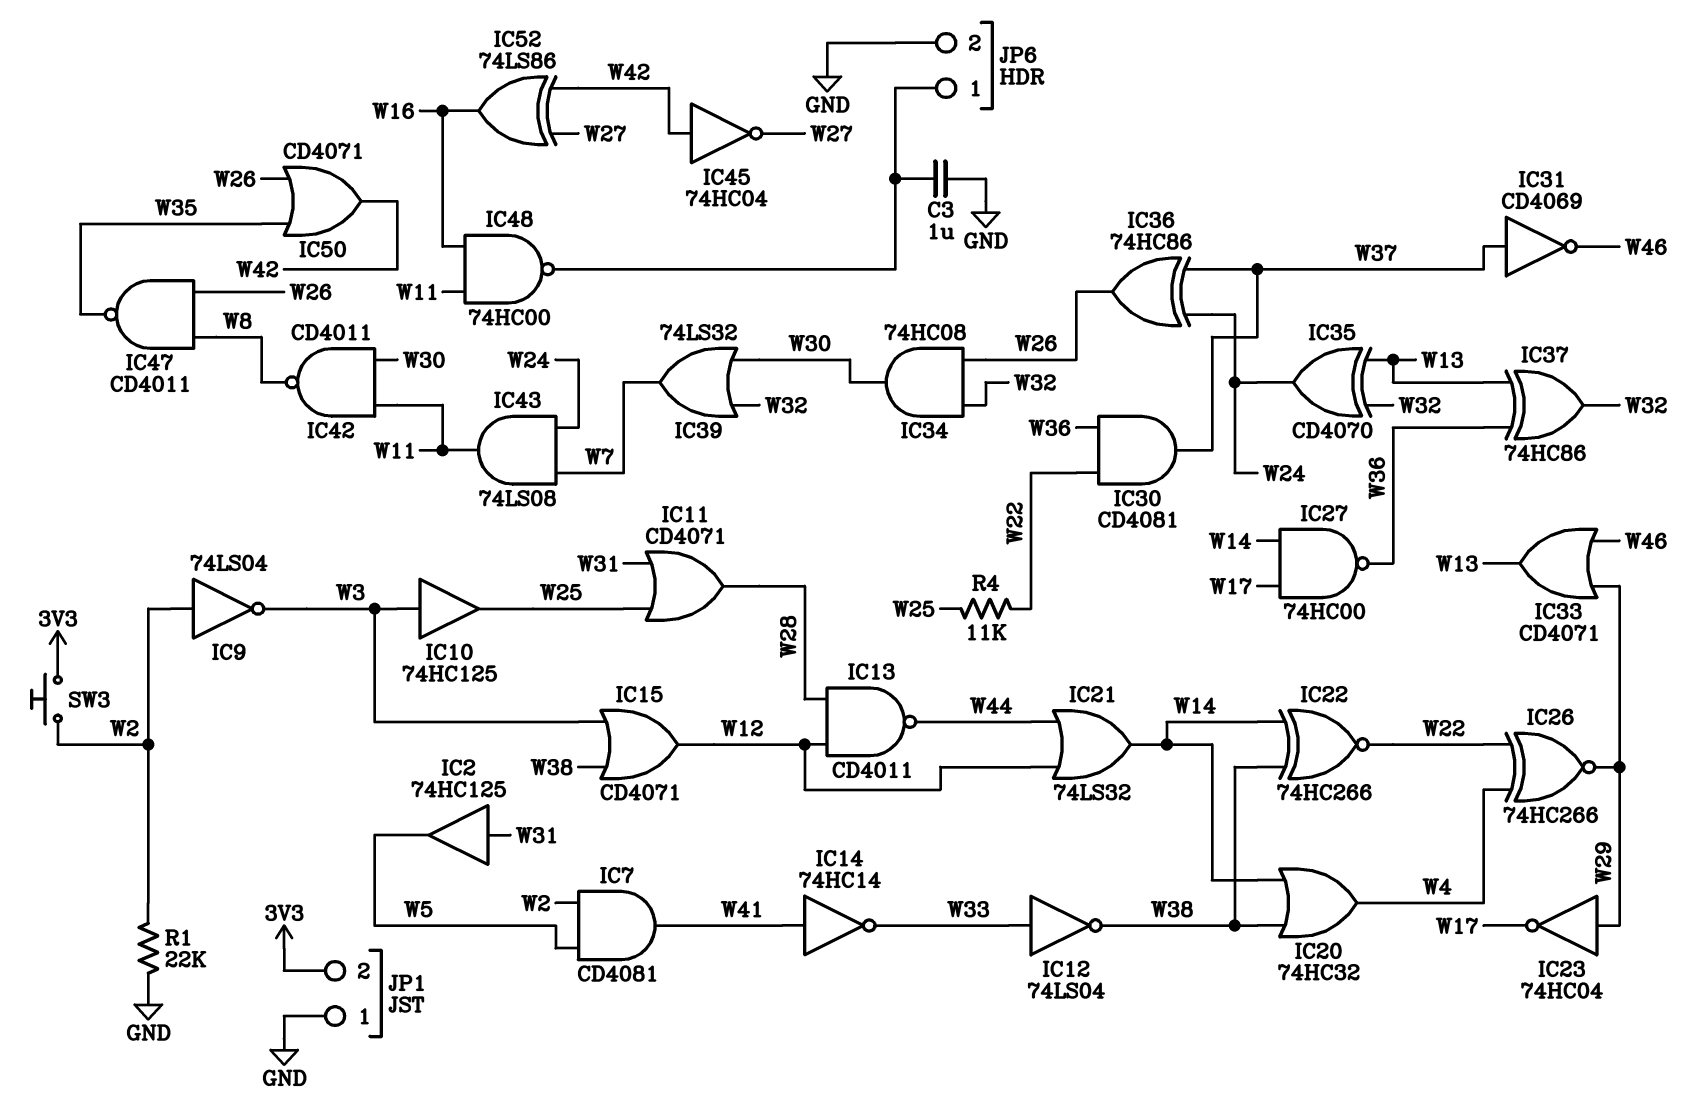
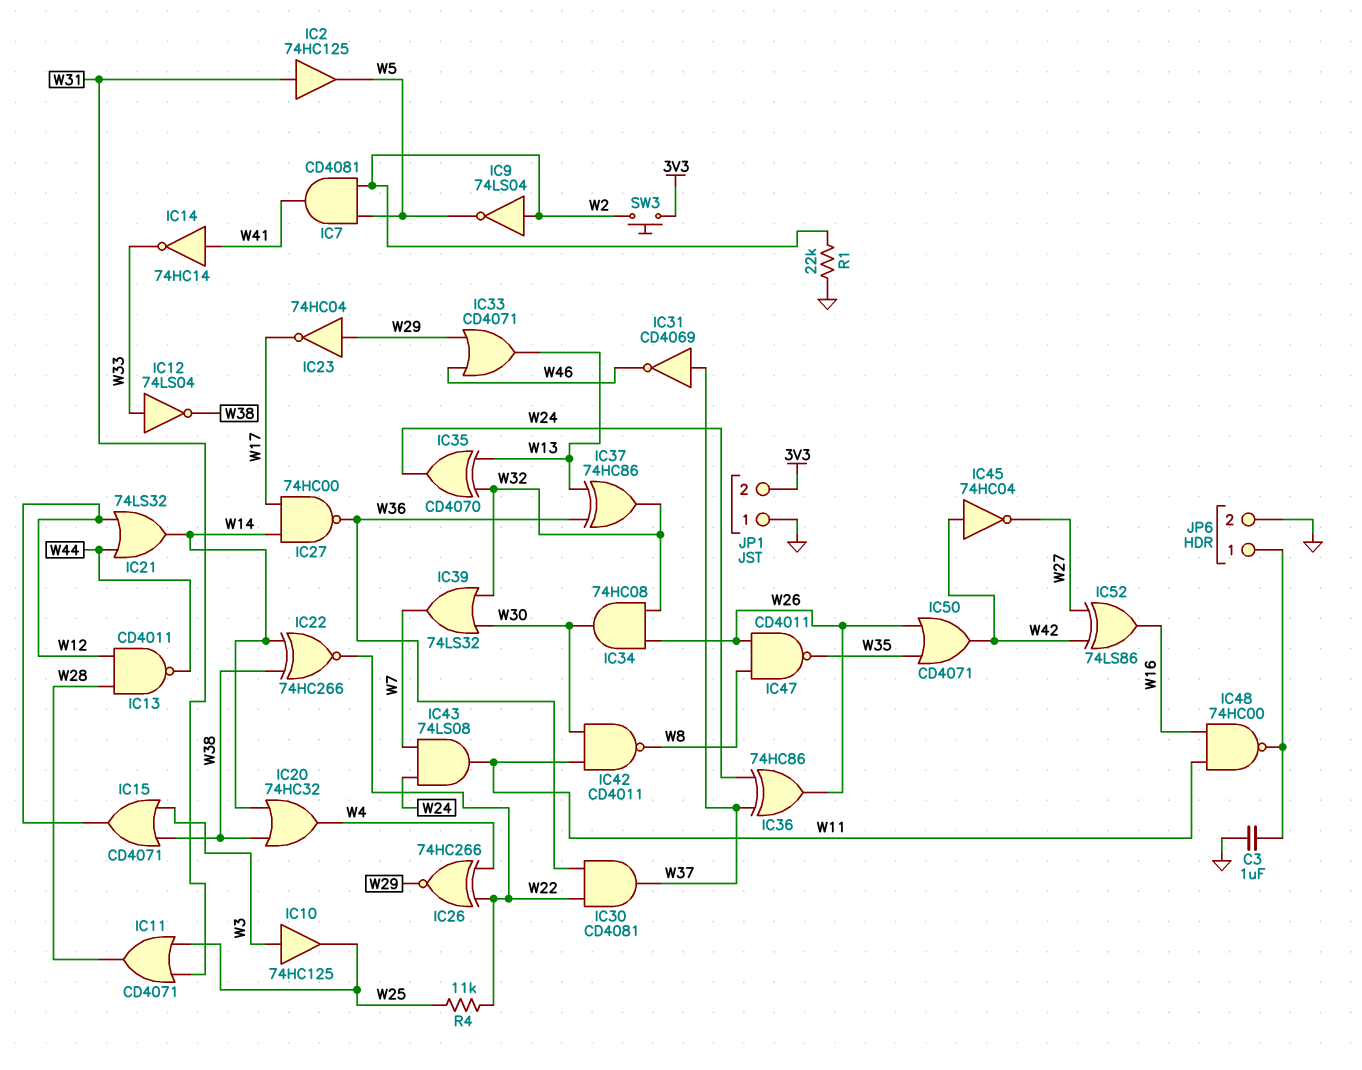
IC9: NOT 74LS04 (in W2, out W3) -> NOT 74LS04 (in W2, out W5)

